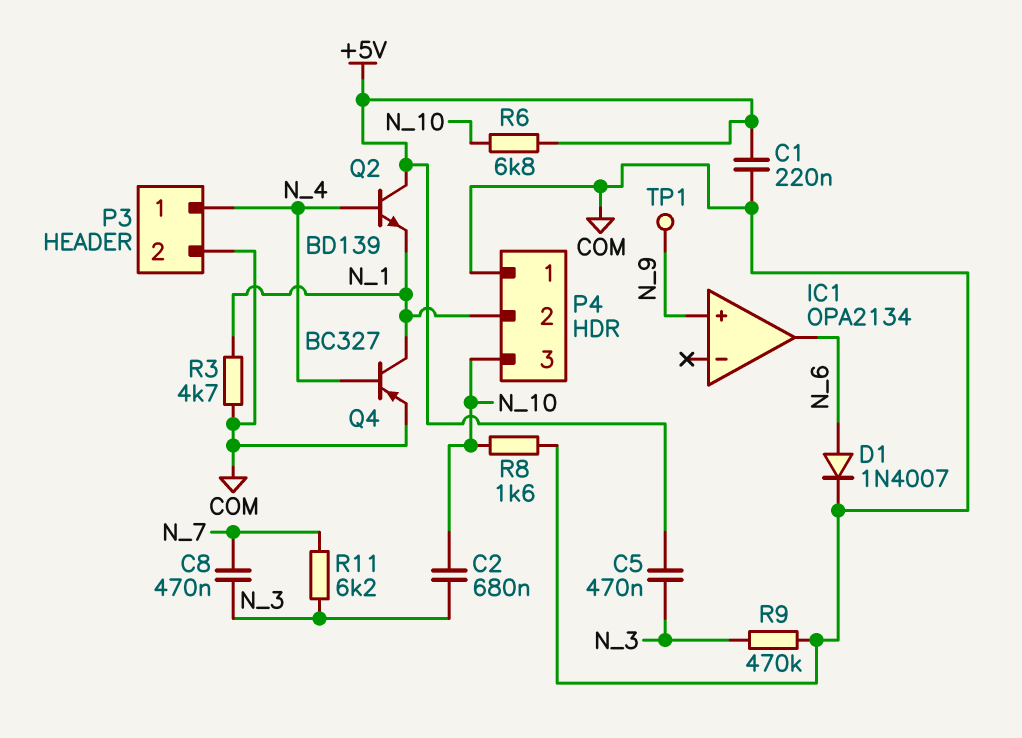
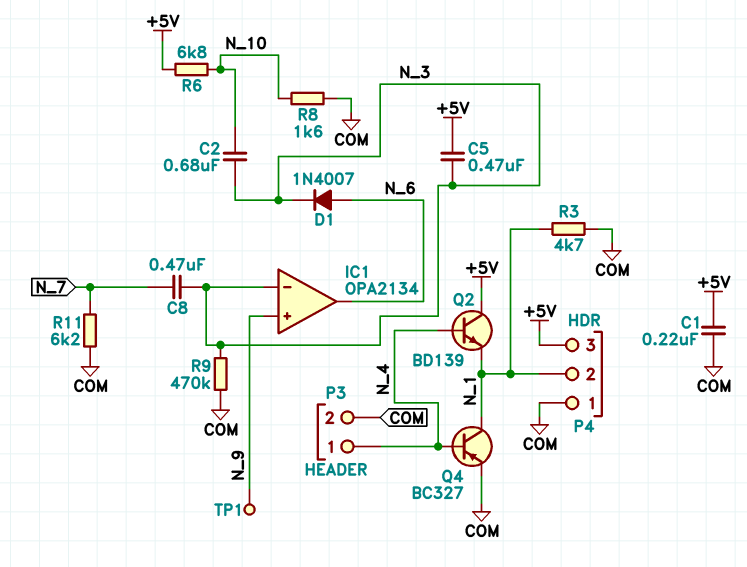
D1: diode 1N4007 (A N_6, K COM) -> diode 1N4007 (A N_6, K N_3)
IC1 pin in-: none -> N_3
P4 pin 3: N_10 -> +5V
R11: 6.2k (N_3, N_7) -> 6.2k (COM, N_7)

